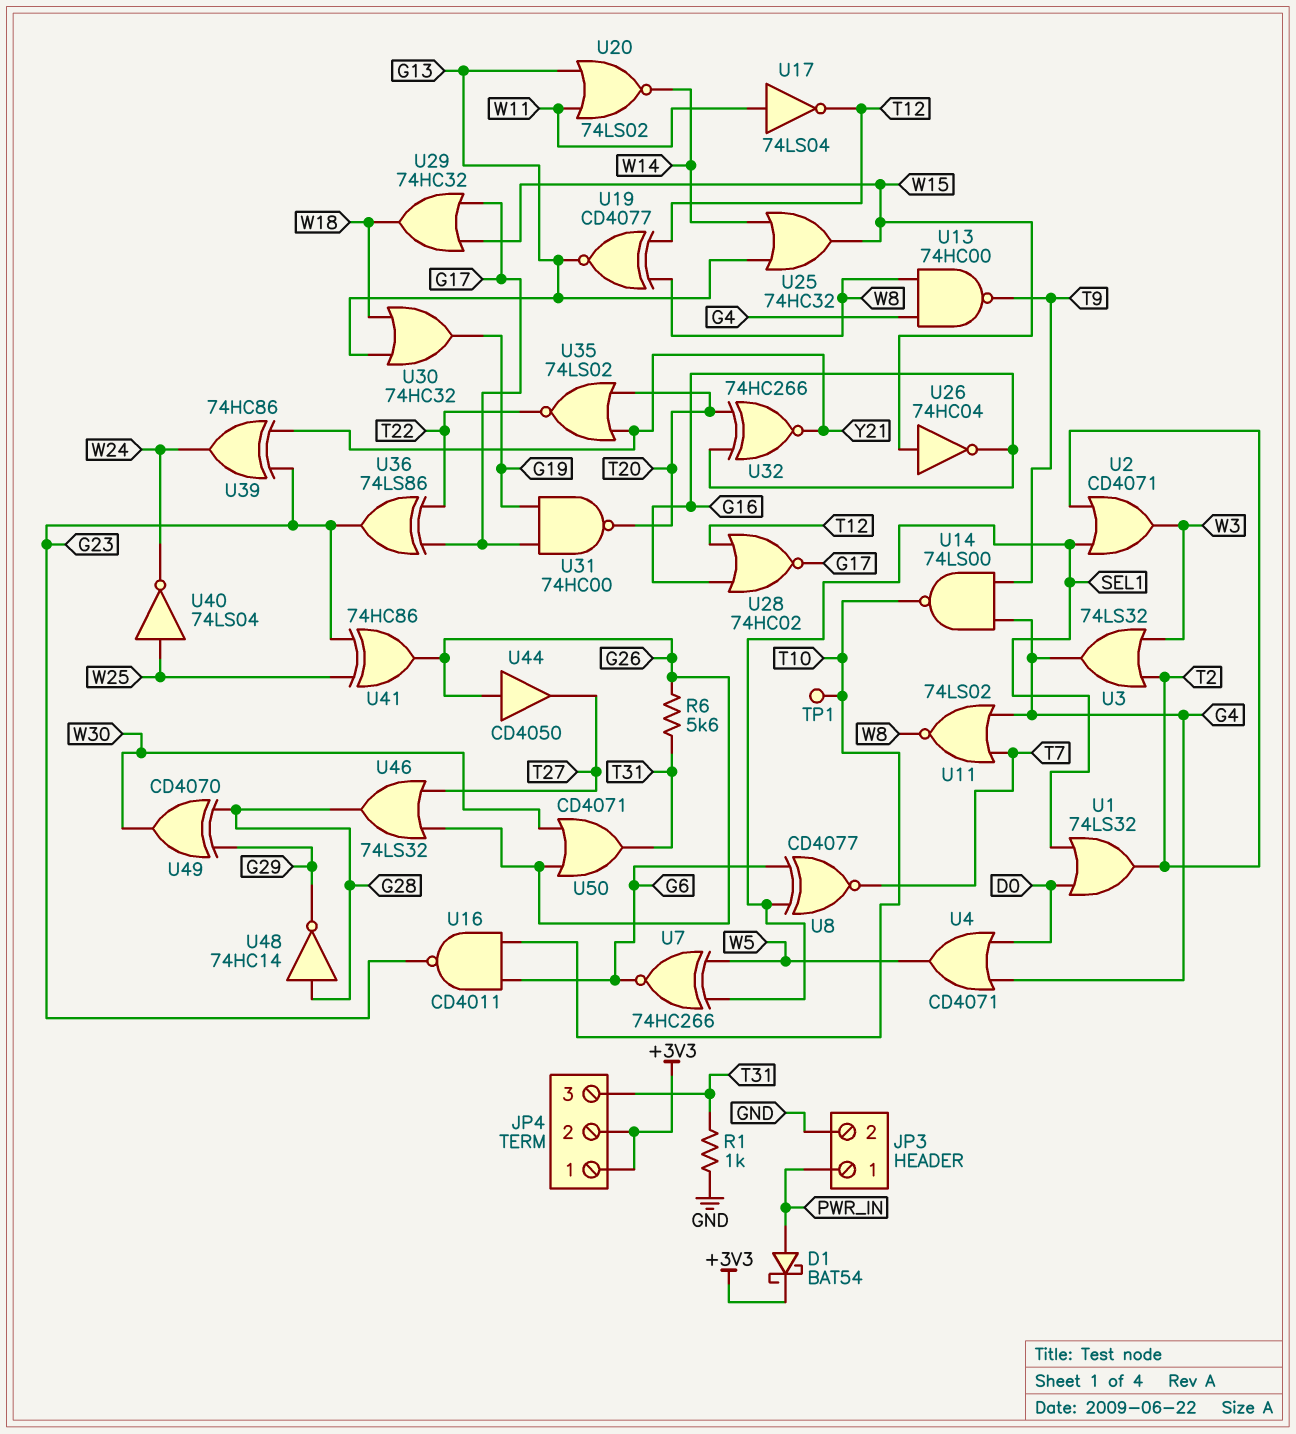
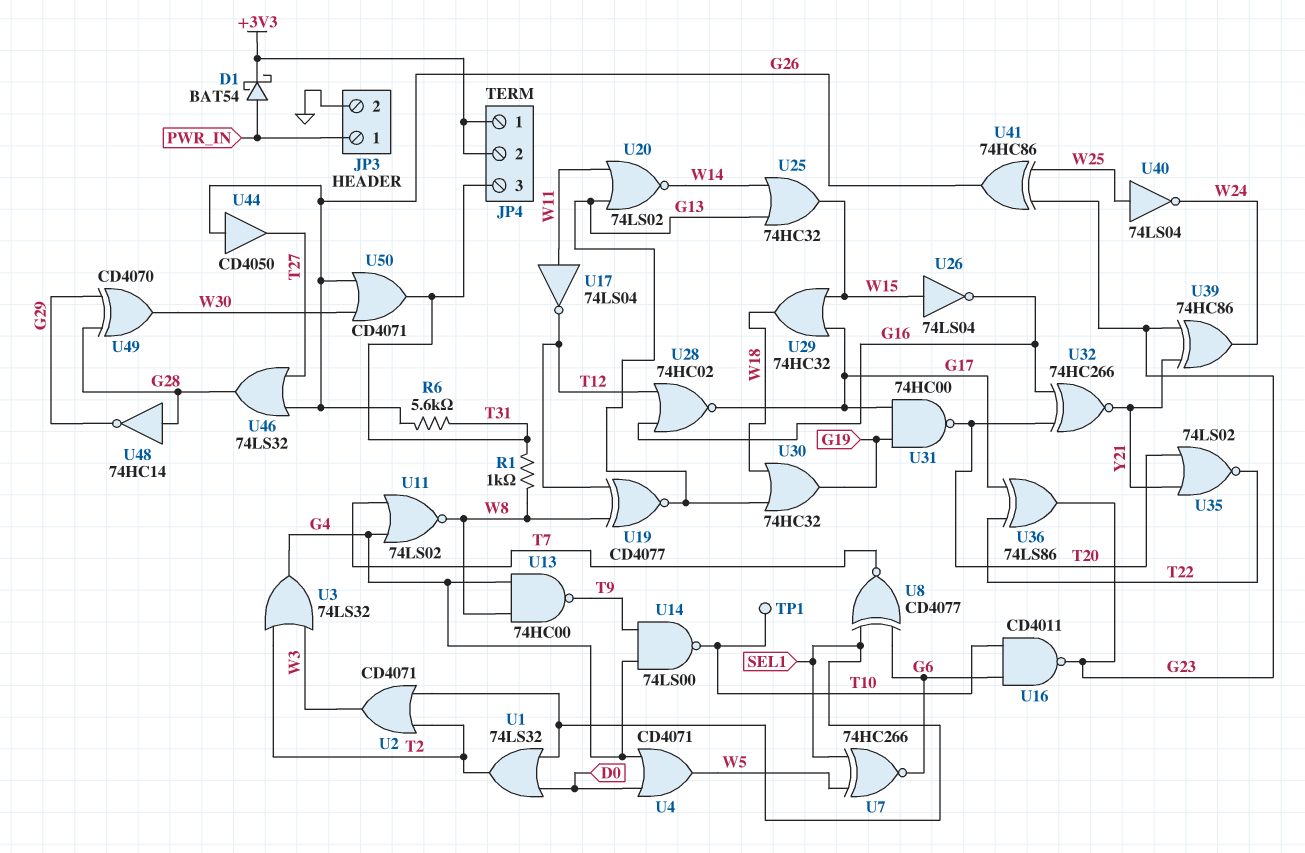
R1: 1k (GND, T31) -> 1k (T31, W8)
U26: NOT 74HC04 (in W15, out G16) -> NOT 74LS04 (in W15, out G16)

